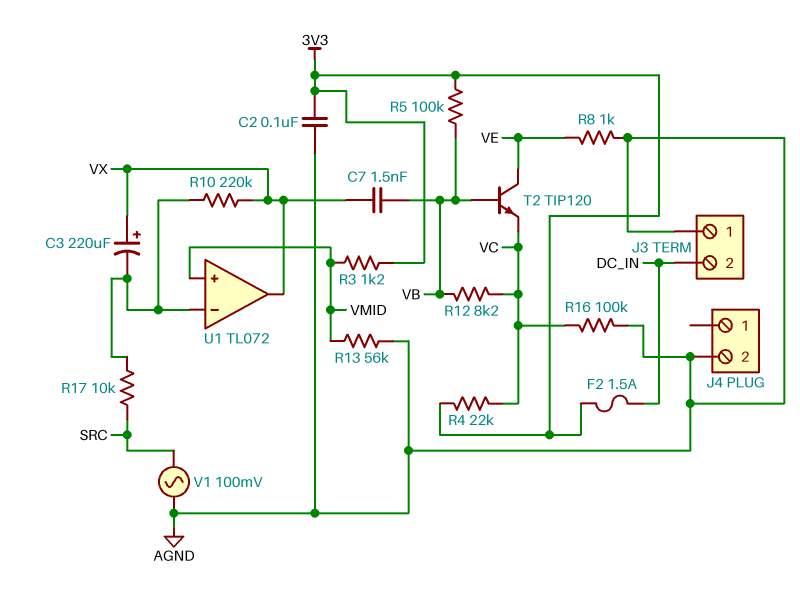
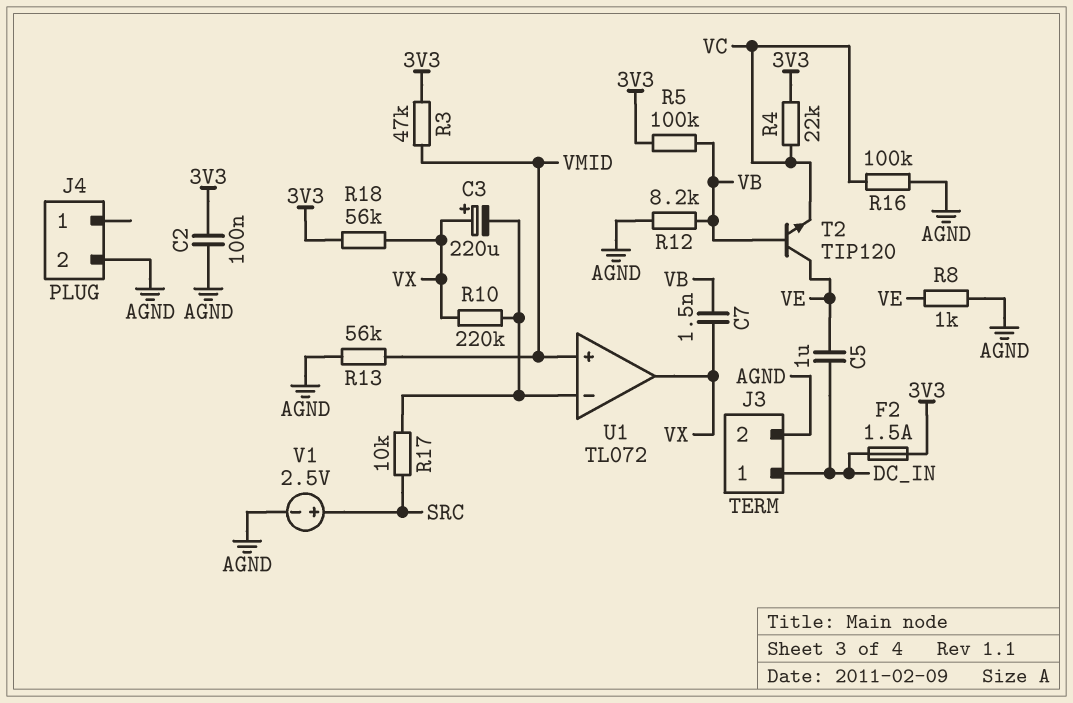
C5: none -> 1uF (DC_IN, VE)
J3 pin 1: AGND -> DC_IN
J3 pin 2: DC_IN -> AGND
R3: 1.2k (3V3, VMID) -> 47k (3V3, VMID)
R12: 8.2k (VB, VC) -> 8.2k (AGND, VB)
R18: none -> 56k (3V3, VX)
V1: AC 100mV (AGND, SRC) -> 2.5V (plus SRC, minus AGND)

